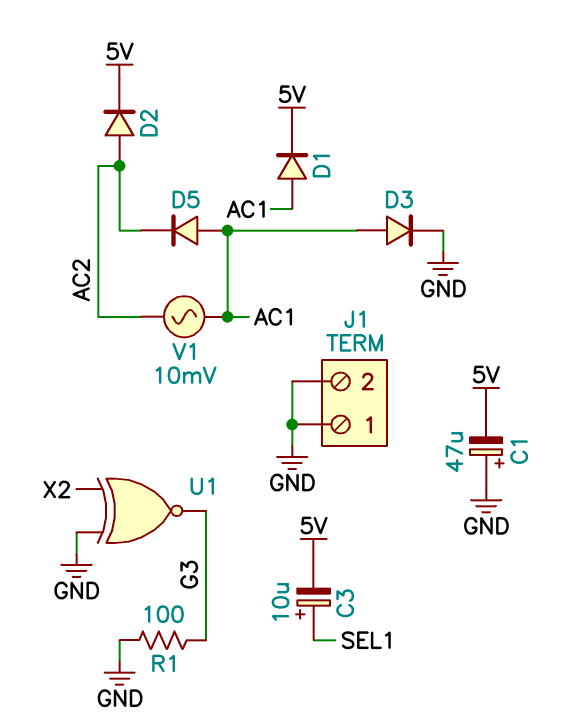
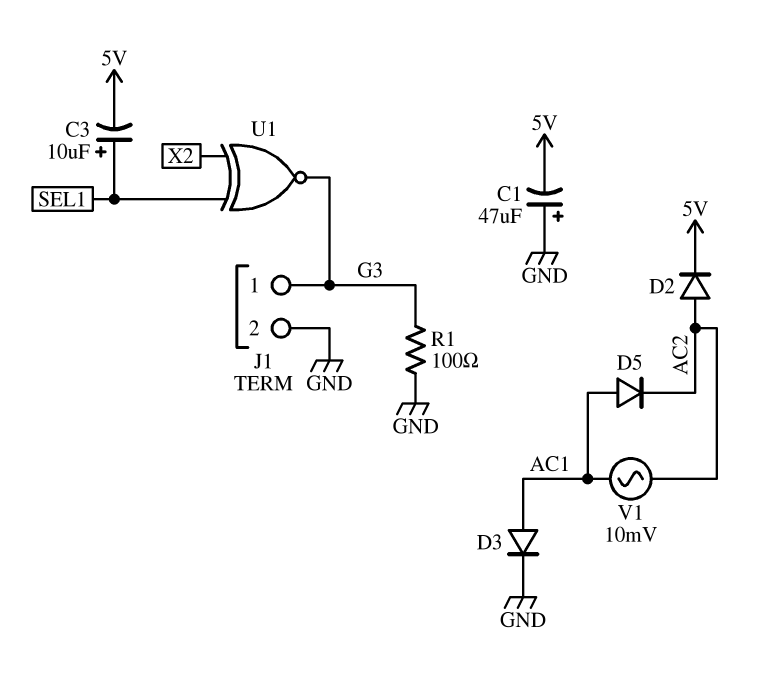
D1: diode (A AC1, K 5V) -> none
J1 pin 1: GND -> G3
U1: XNOR (in GND, in X2, out G3) -> XNOR (in SEL1, in X2, out G3)

